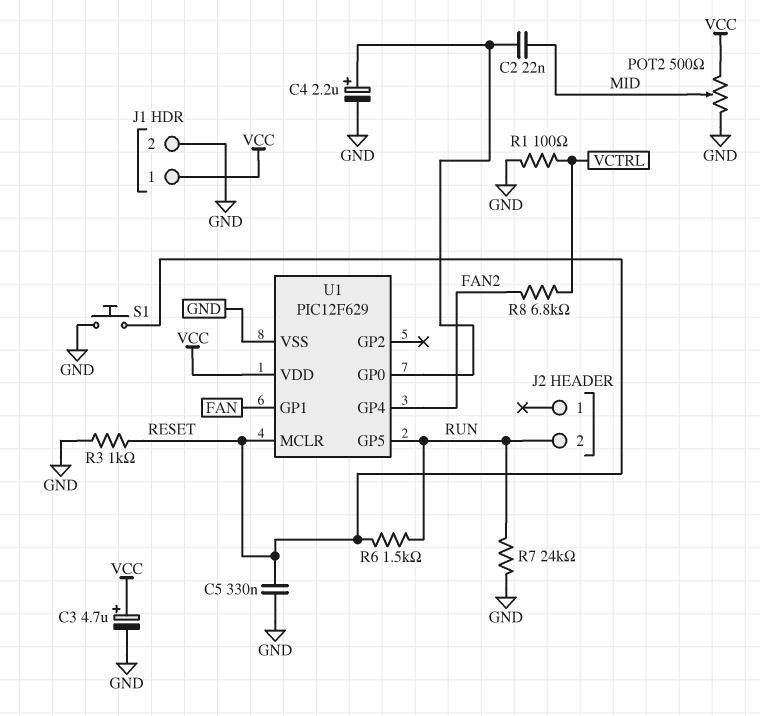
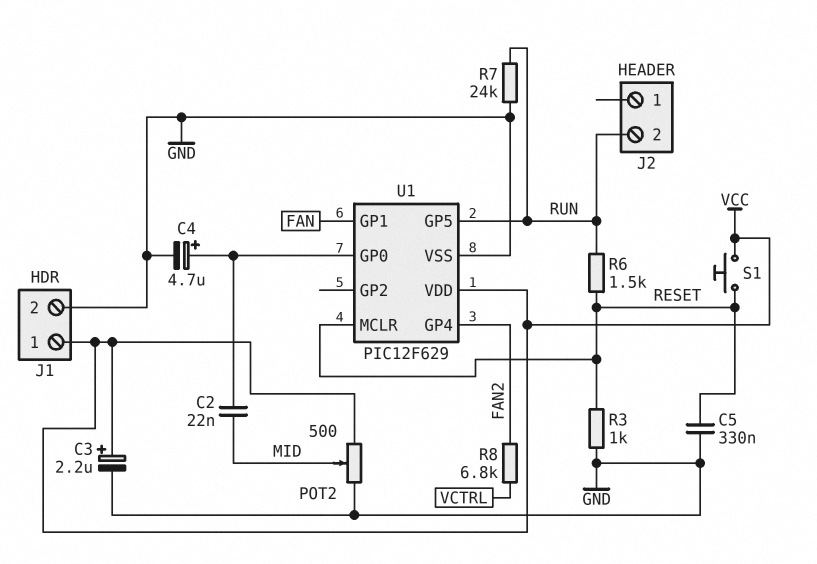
C3: 4.7uF (plus VCC, minus GND) -> 2.2uF (plus VCC, minus GND)
C4: 2.2uF (plus U1/GP0, minus GND) -> 4.7uF (plus U1/GP0, minus GND)
R1: 100 (GND, VCTRL) -> none
S1: button (GND, RESET) -> button (RESET, VCC)

